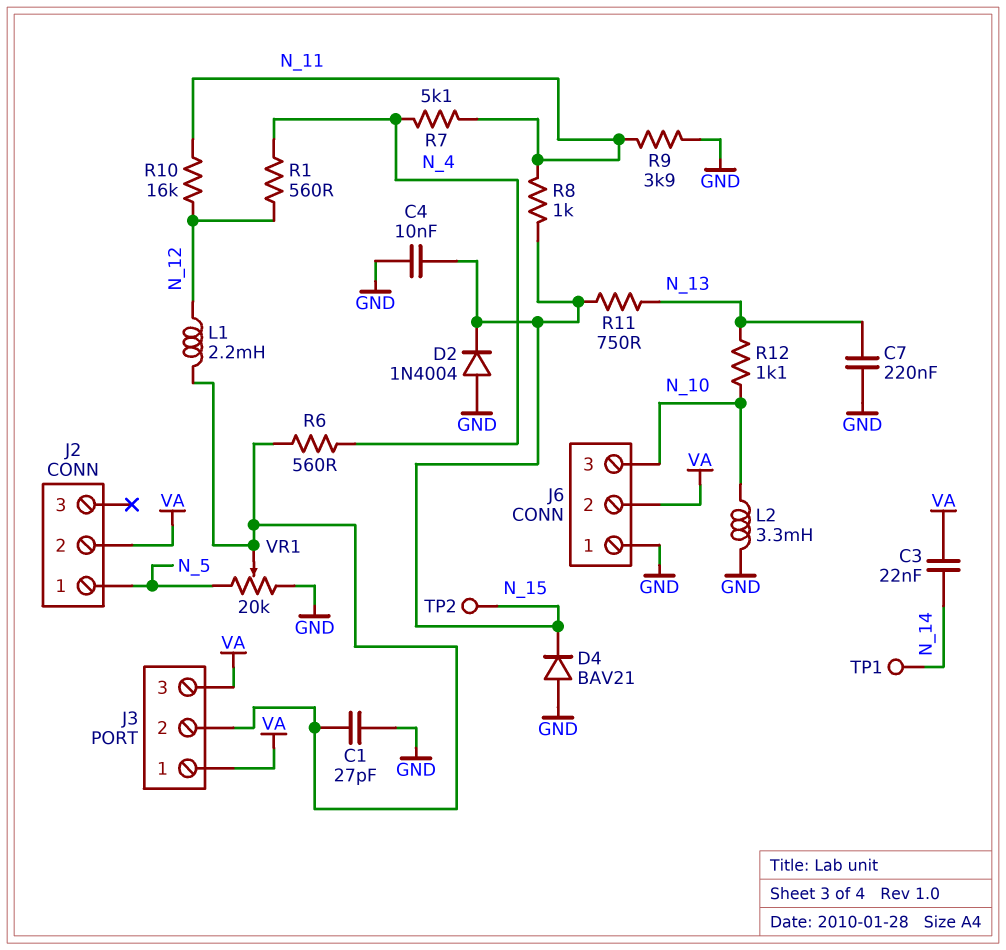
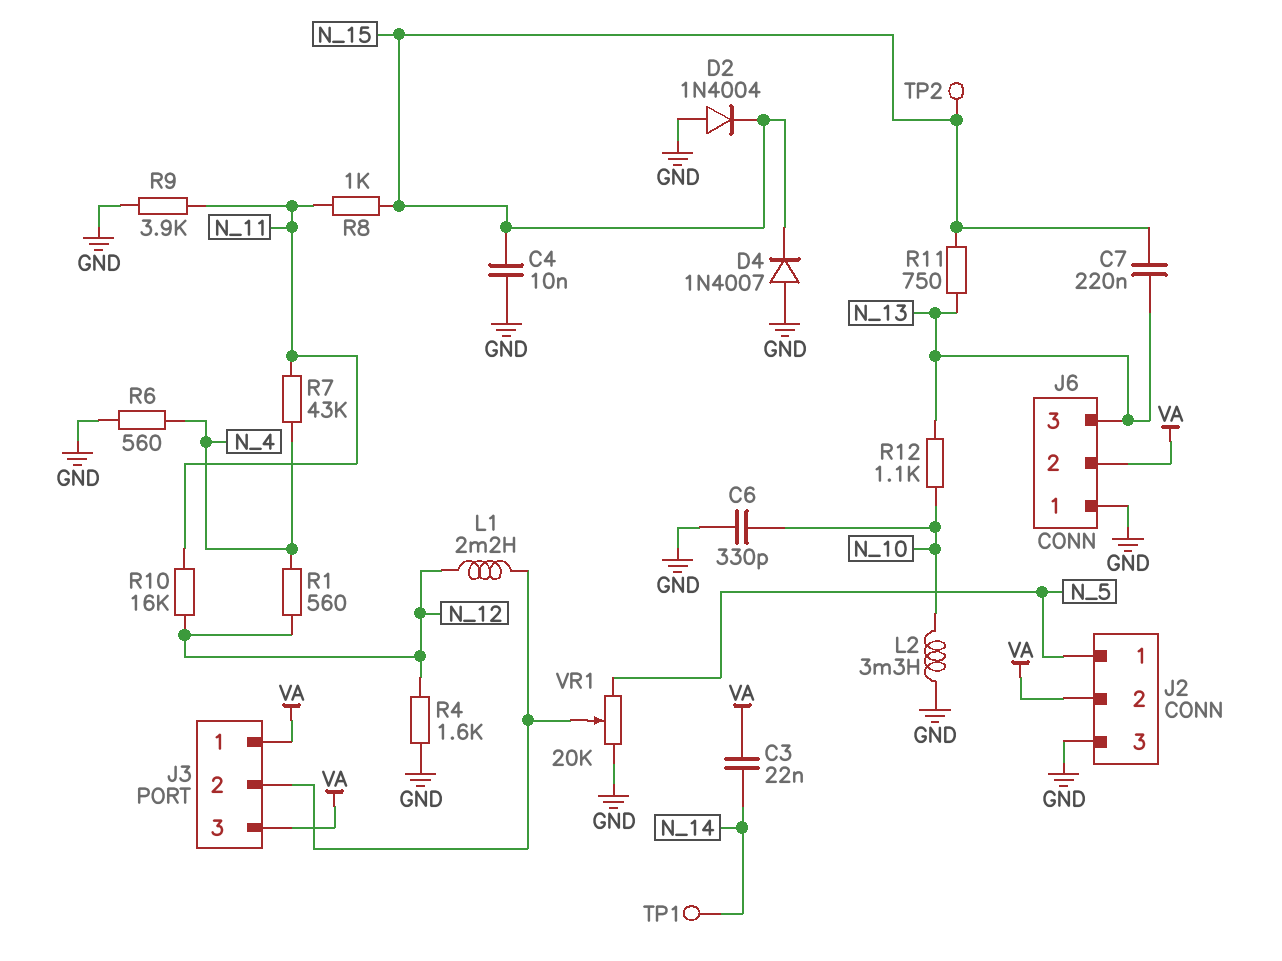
C1: 27pF (GND, J3/2) -> none
C6: none -> 330pF (GND, N_10)
C7: 220nF (GND, N_13) -> 220nF (N_13, N_15)
D4: diode BAV21 (A GND, K N_15) -> diode 1N4007 (A GND, K N_15)
J2 pin 3: none -> GND
J6 pin 3: N_10 -> N_13
R4: none -> 1.6k (GND, N_12)
R6: 560 (J3/2, N_4) -> 560 (GND, N_4)
R7: 5.1k (N_4, N_11) -> 43k (N_4, N_11)

